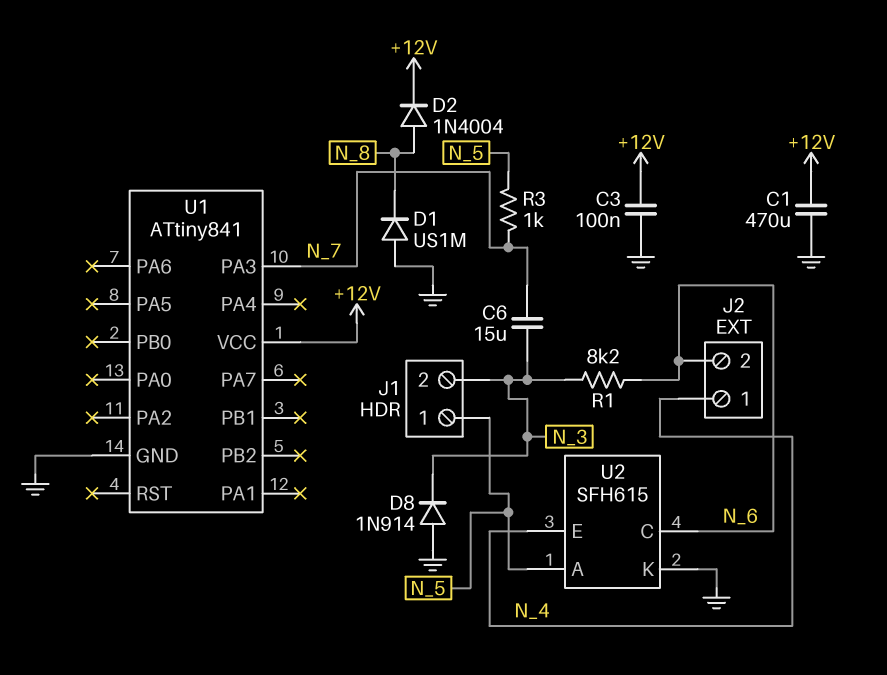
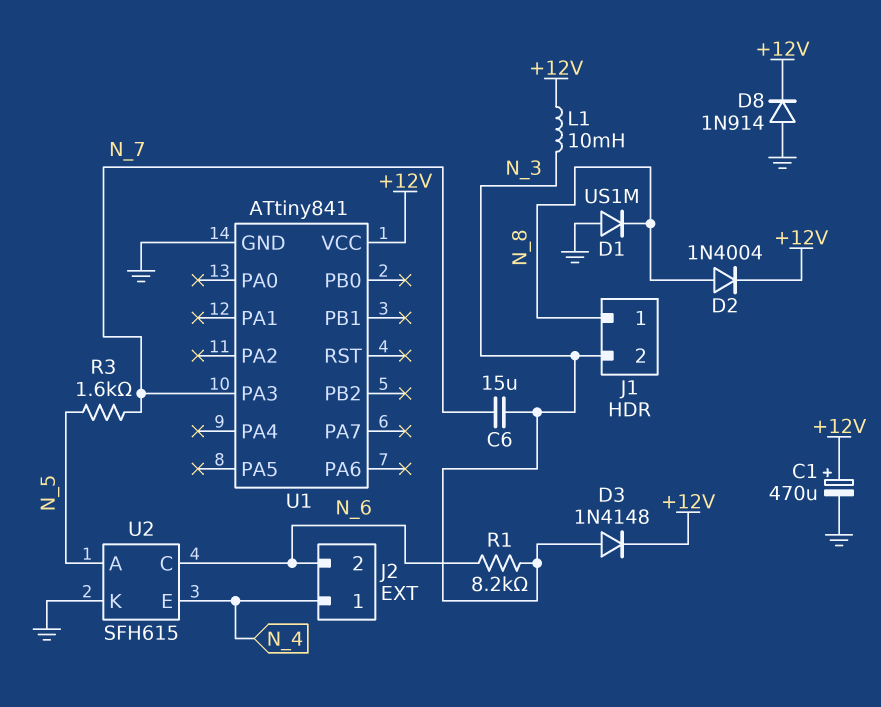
C1: 470uF (+12V, GND) -> 470uF (plus +12V, minus GND)
C3: 100nF (+12V, GND) -> none
D3: none -> diode 1N4148 (A N_3, K +12V)
D8: diode 1N914 (A GND, K N_3) -> diode 1N914 (A GND, K +12V)
J1 pin 1: N_5 -> N_8
L1: none -> 10mH (+12V, N_3)
R3: 1k (N_5, N_7) -> 1.6k (N_5, N_7)

